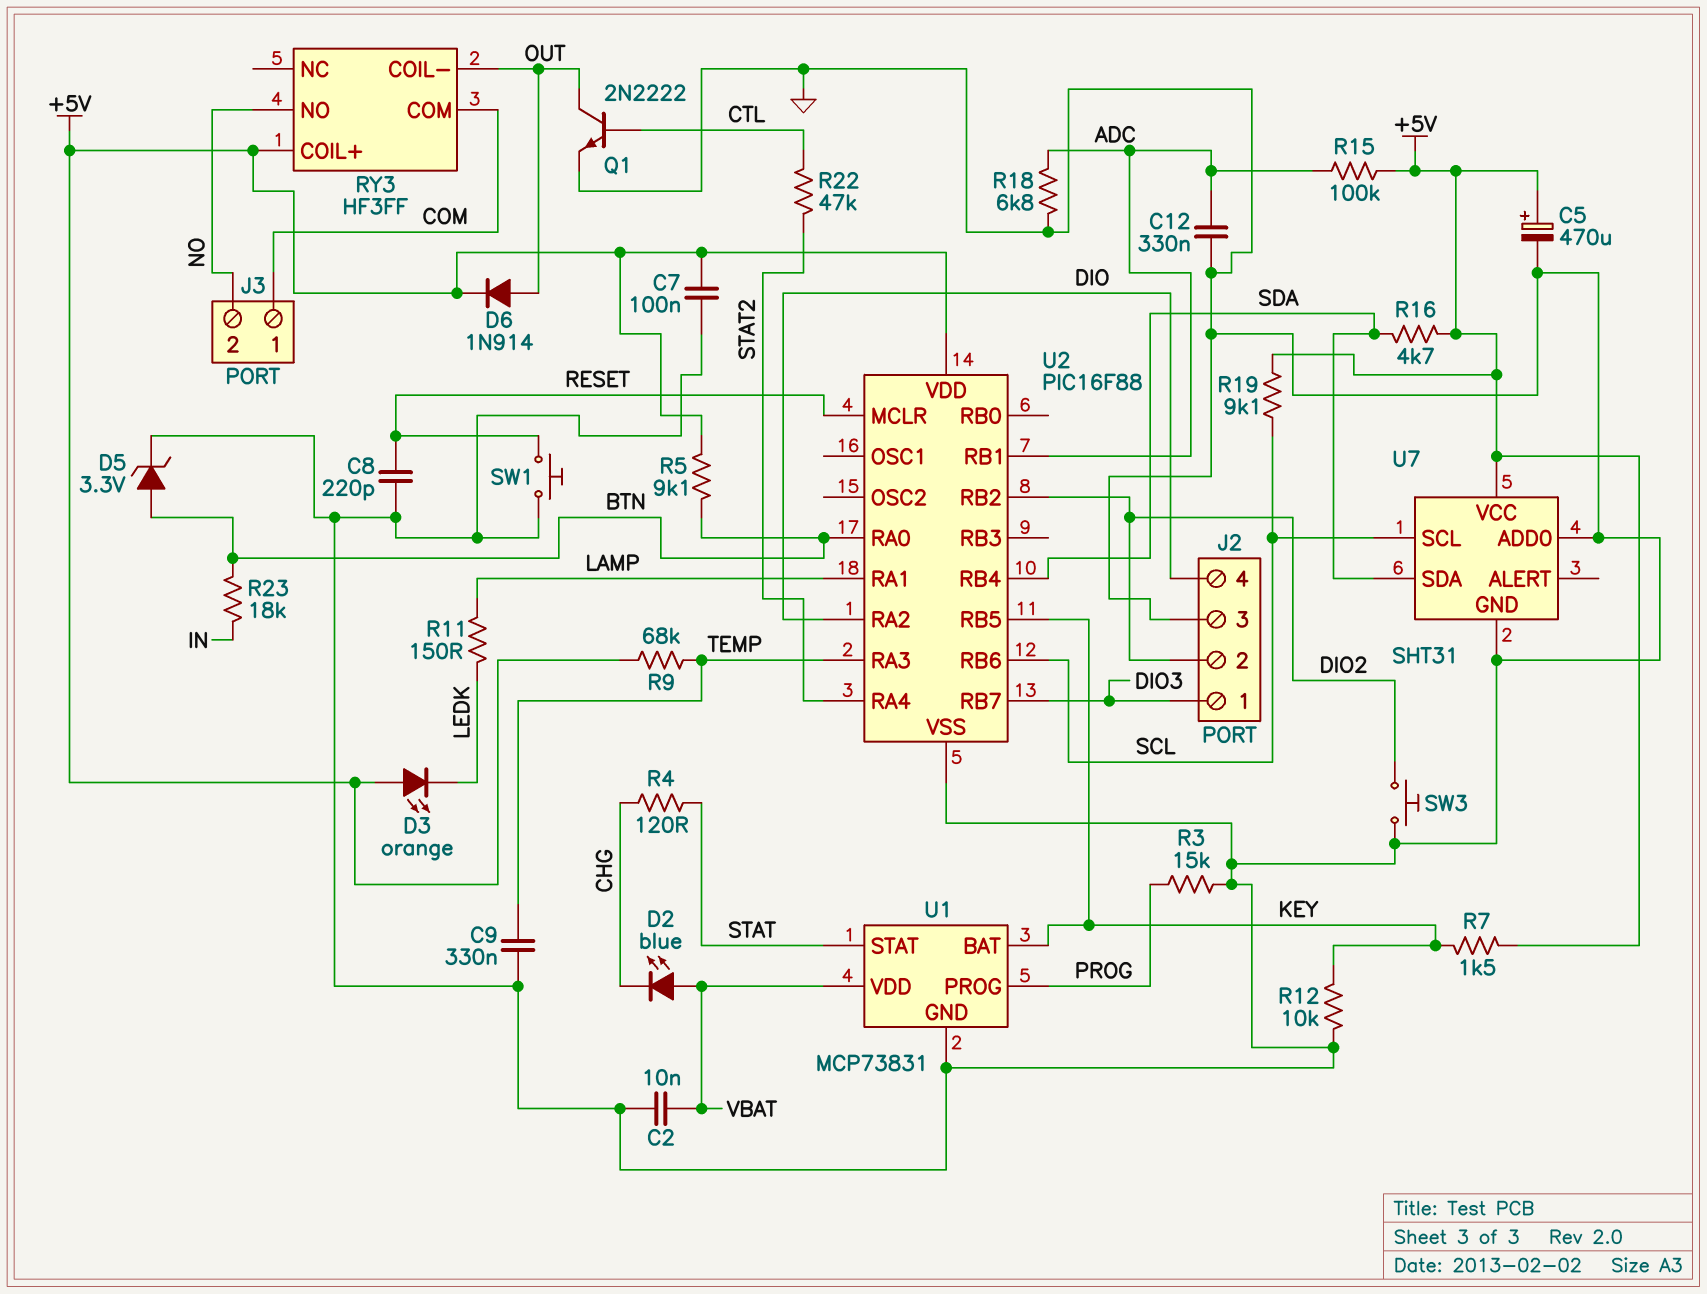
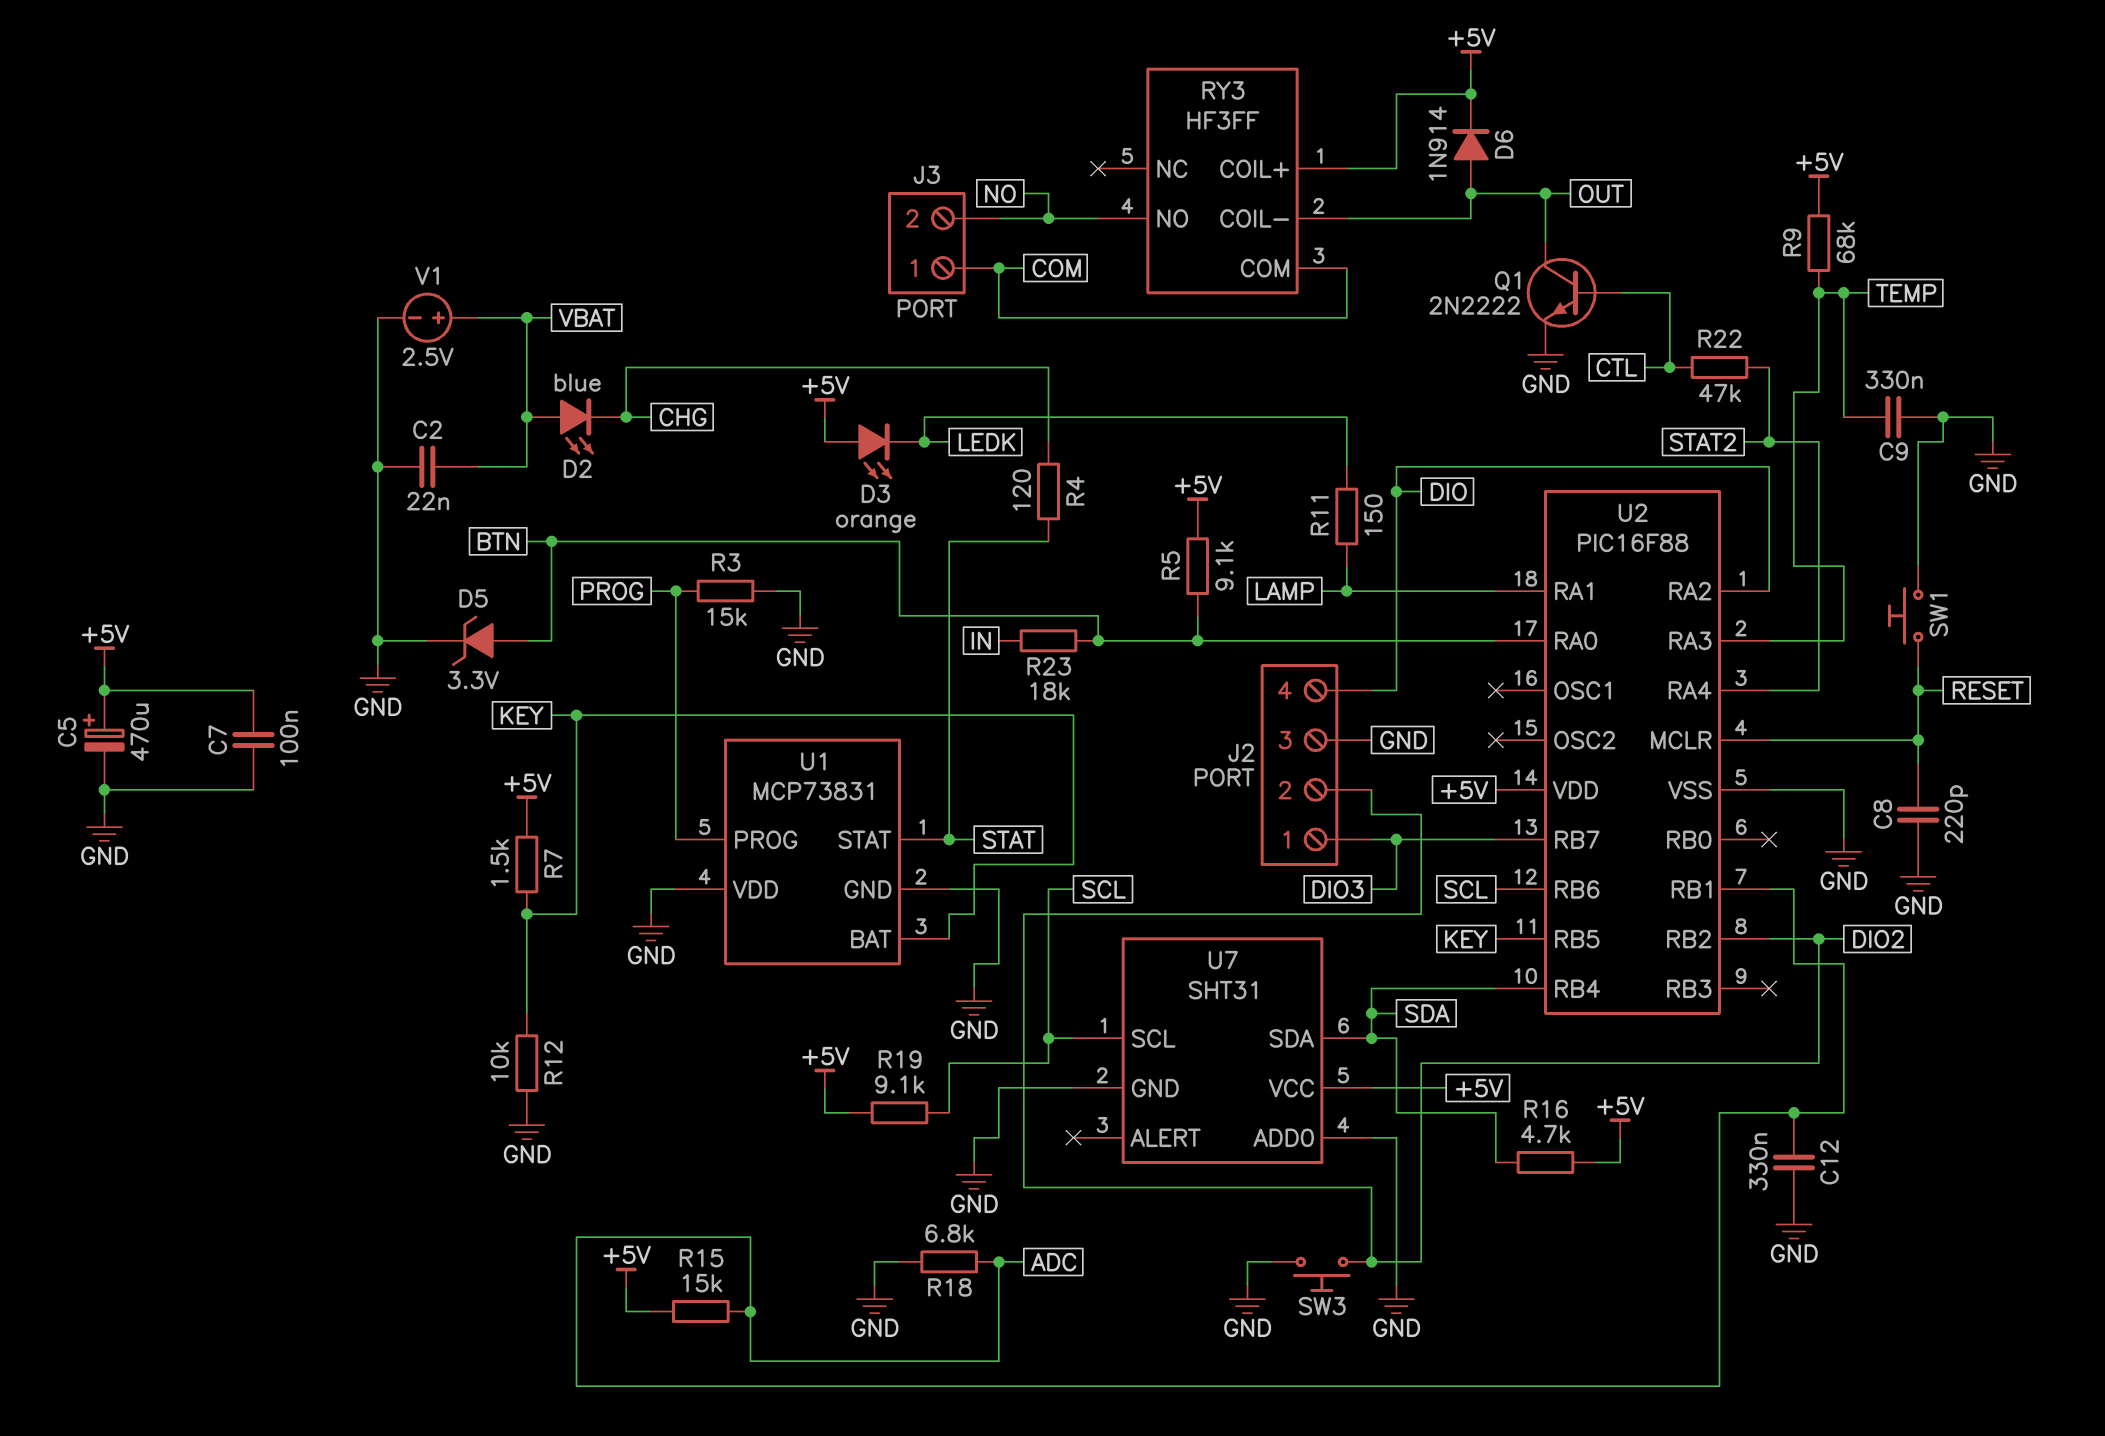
C2: 10nF (GND, VBAT) -> 22nF (GND, VBAT)
R15: 100k (+5V, ADC) -> 15k (+5V, ADC)
U1 pin VDD: VBAT -> GND
V1: none -> 2.5V (plus VBAT, minus GND)

